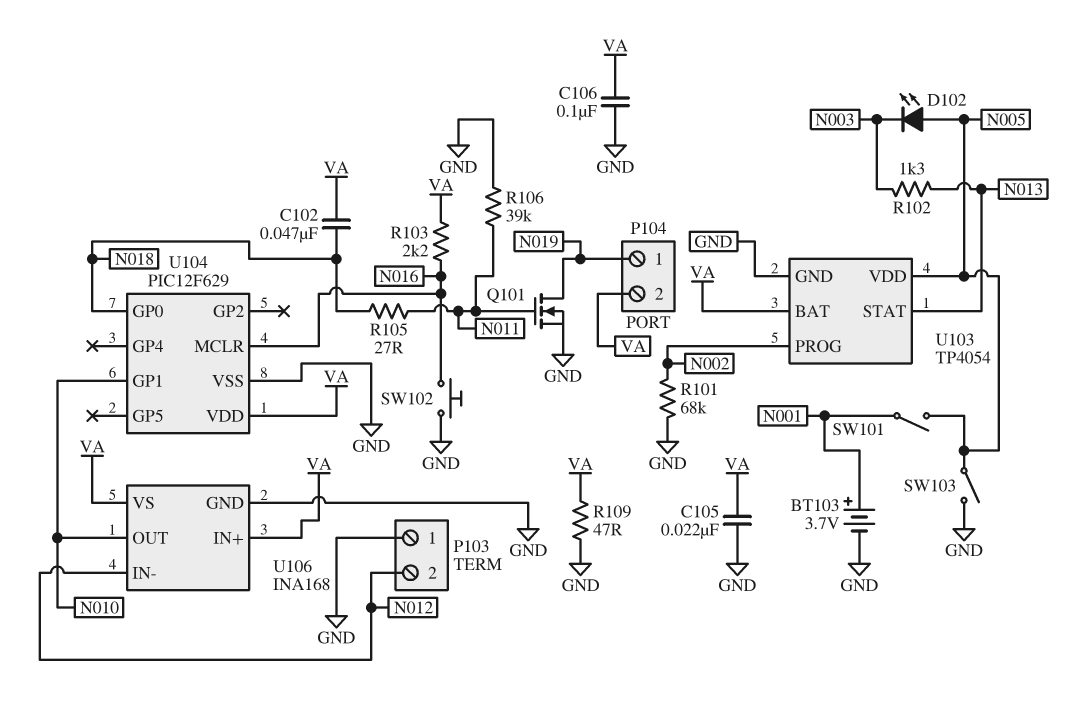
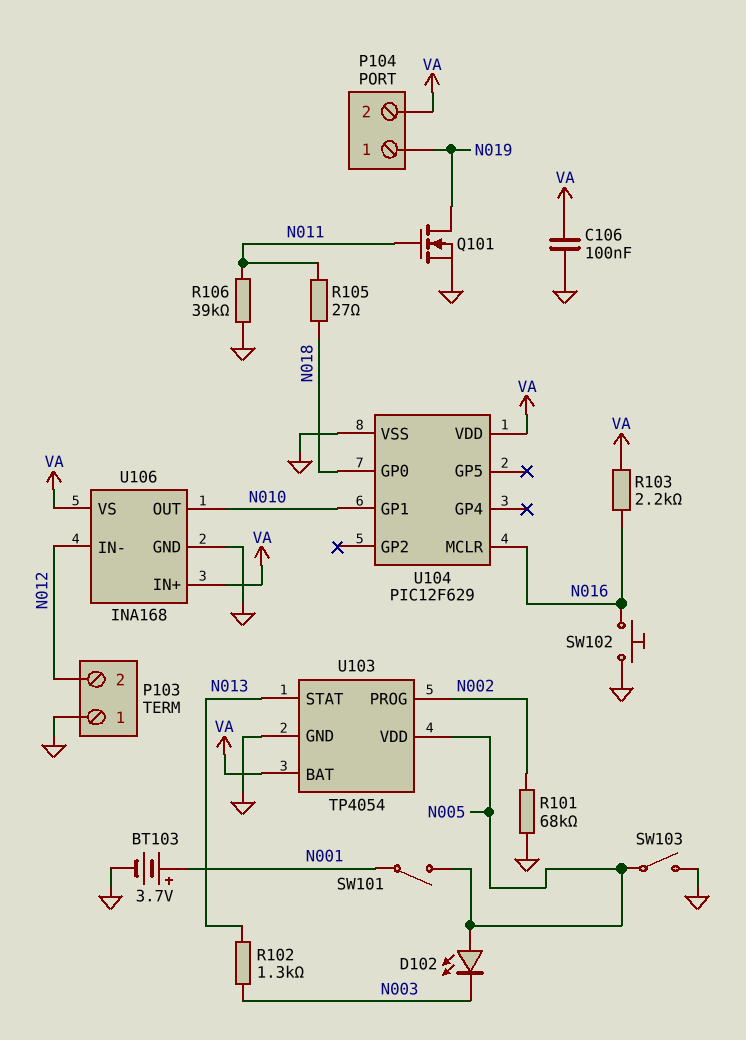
C102: 47nF (N018, VA) -> none
C105: 22nF (GND, VA) -> none
R109: 47 (GND, VA) -> none

